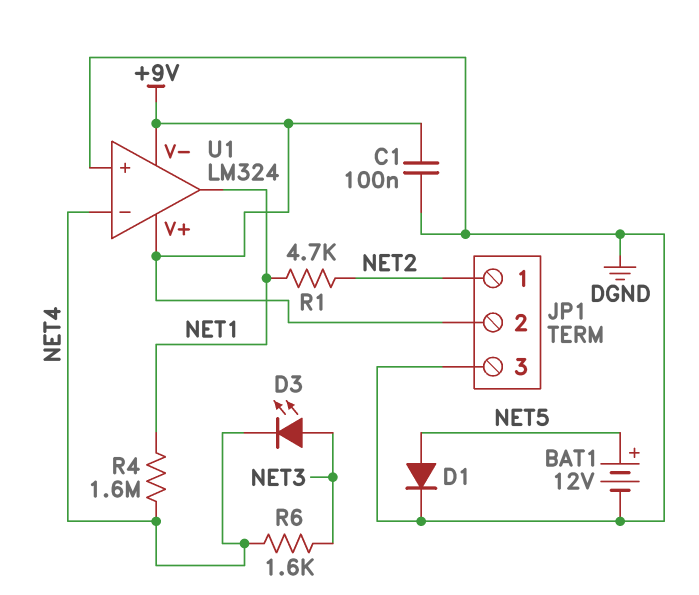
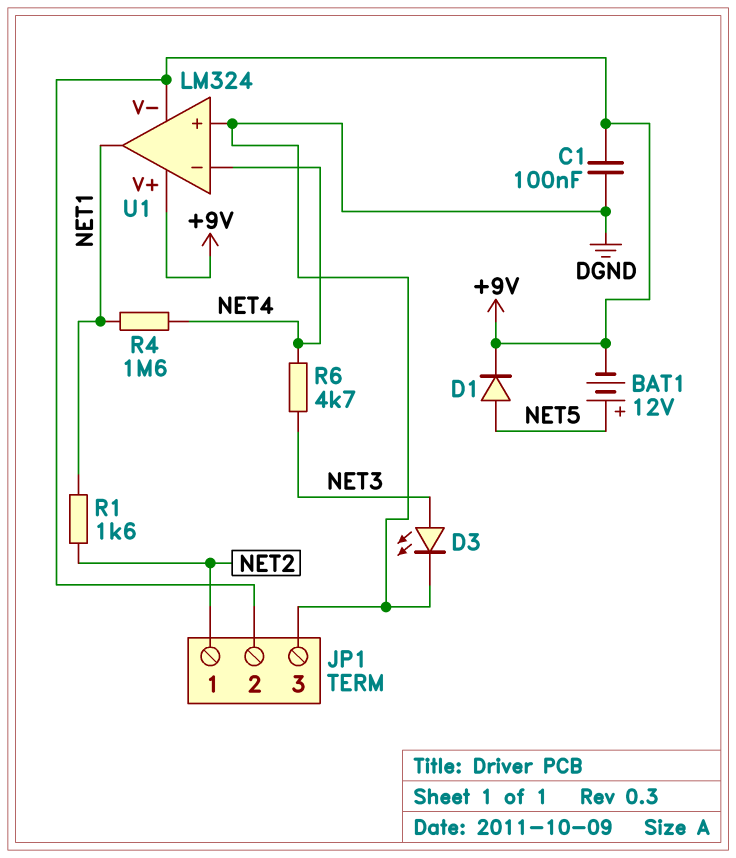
BAT1: 12V (plus NET5, minus DGND) -> 12V (plus NET5, minus +9V)
D1: diode (A NET5, K DGND) -> diode (A NET5, K +9V)
D3: LED (A NET3, K NET4) -> LED (A NET3, K DGND)
R1: 4.7k (NET1, NET2) -> 1.6k (NET1, NET2)
R6: 1.6k (NET3, NET4) -> 4.7k (NET3, NET4)

